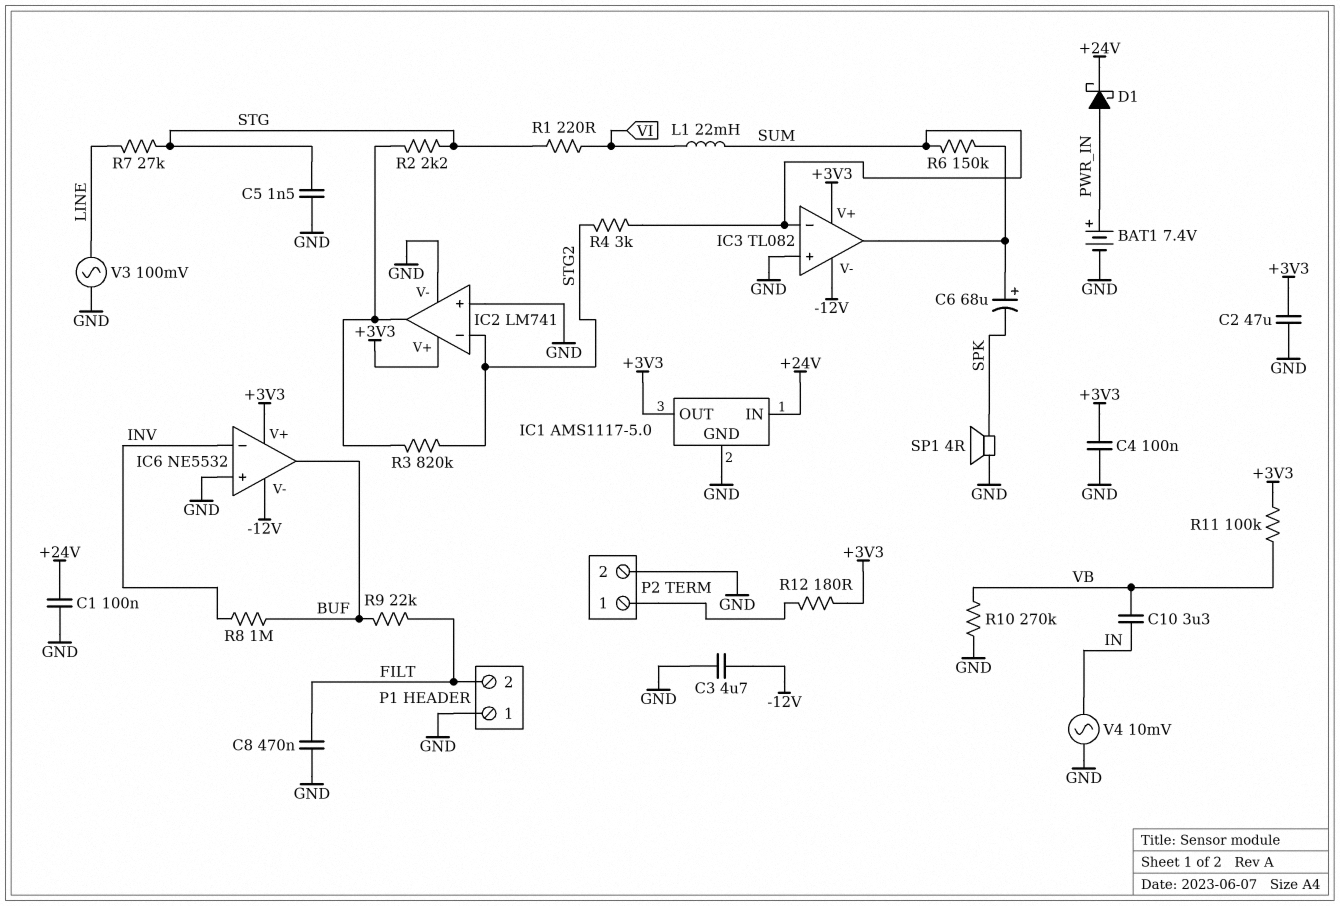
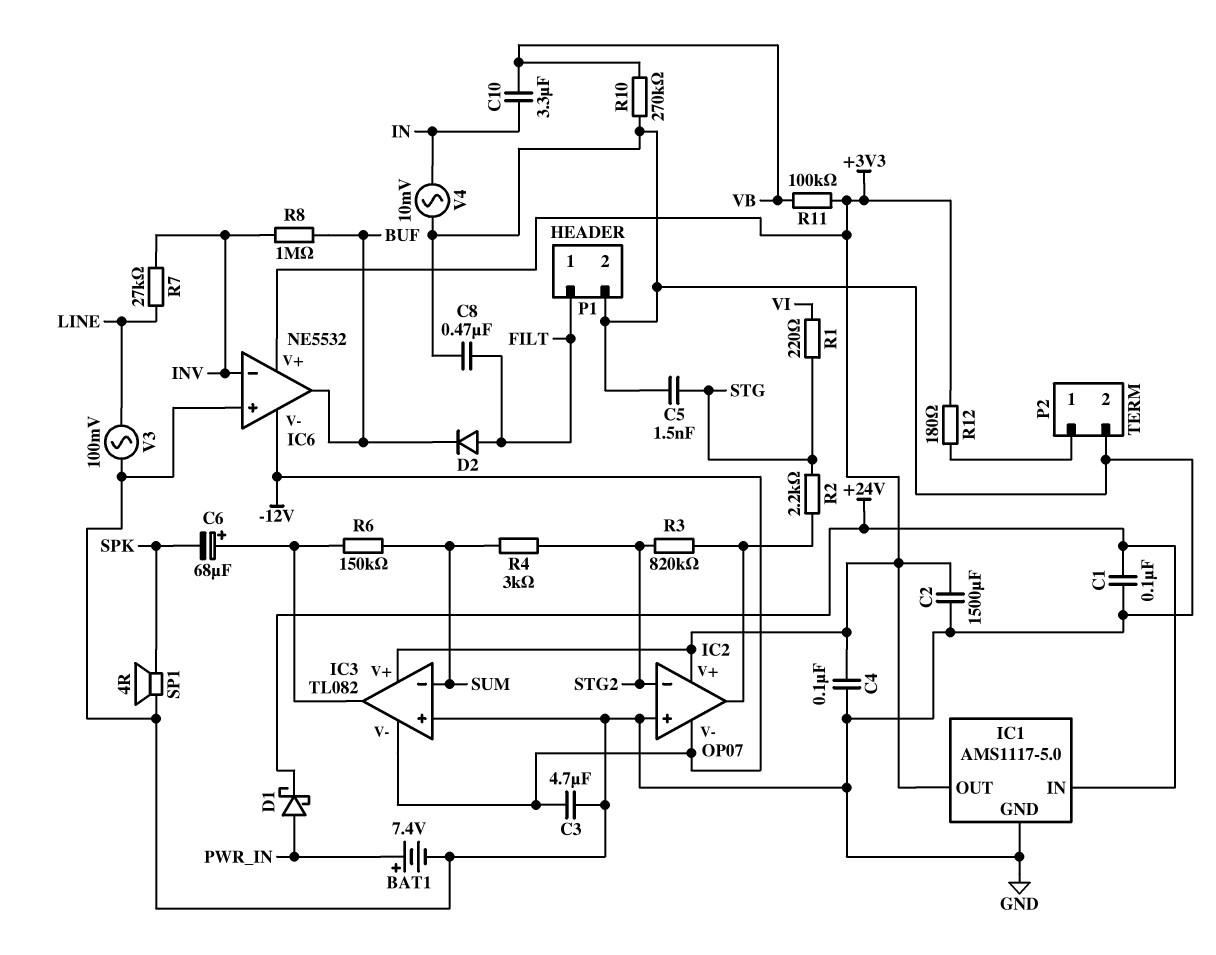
C2: 47uF (+3V3, GND) -> 1500uF (+3V3, GND)
D2: none -> diode (A FILT, K BUF)
IC2: LM741 -> OP07
IC2 pin V-: GND -> -12V
L1: 22mH (SUM, VI) -> none
P1 pin 1: GND -> FILT
P1 pin 2: FILT -> GND
R7: 27k (LINE, STG) -> 27k (INV, LINE)
R9: 22k (BUF, FILT) -> none

